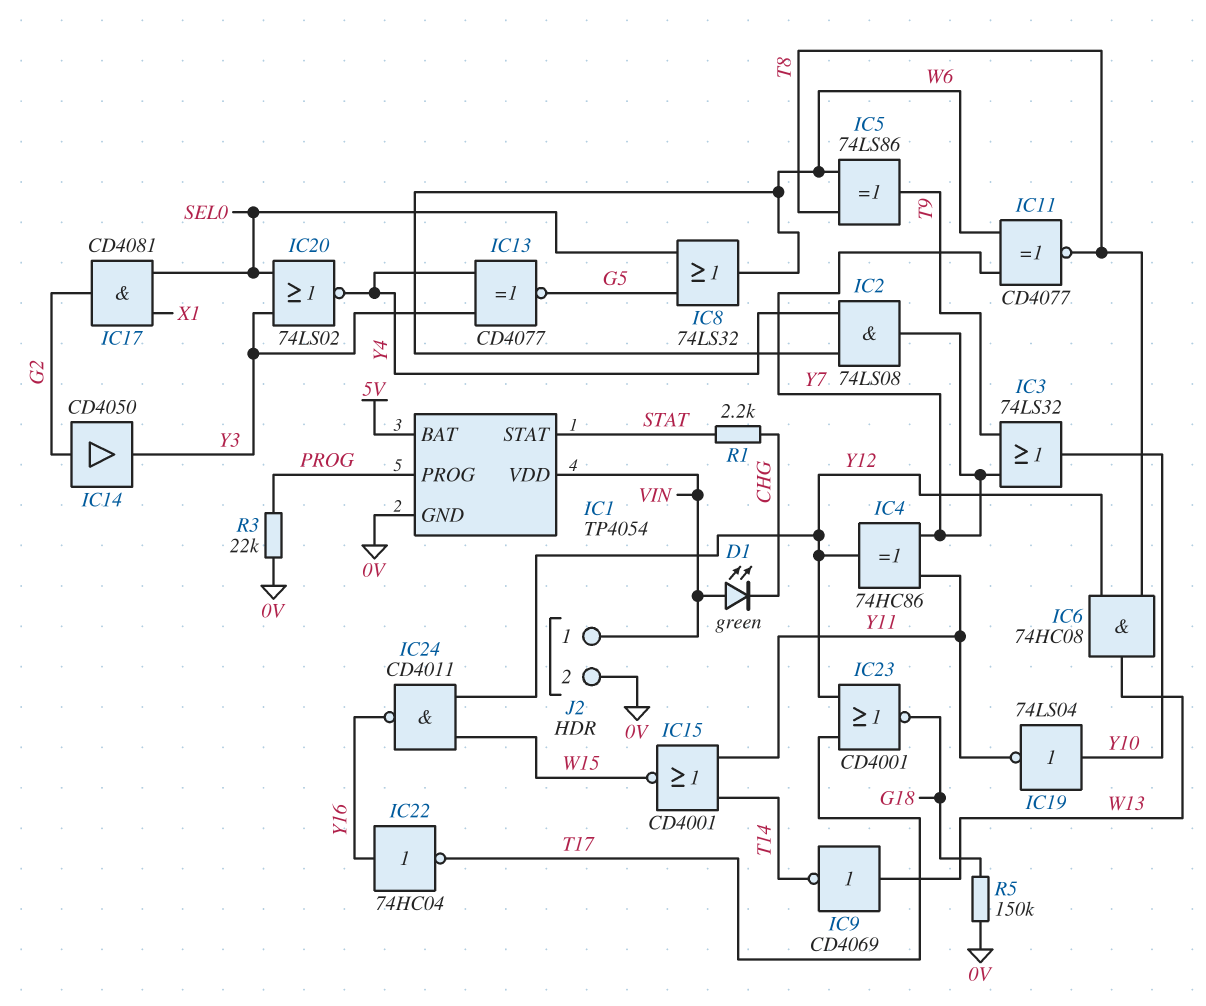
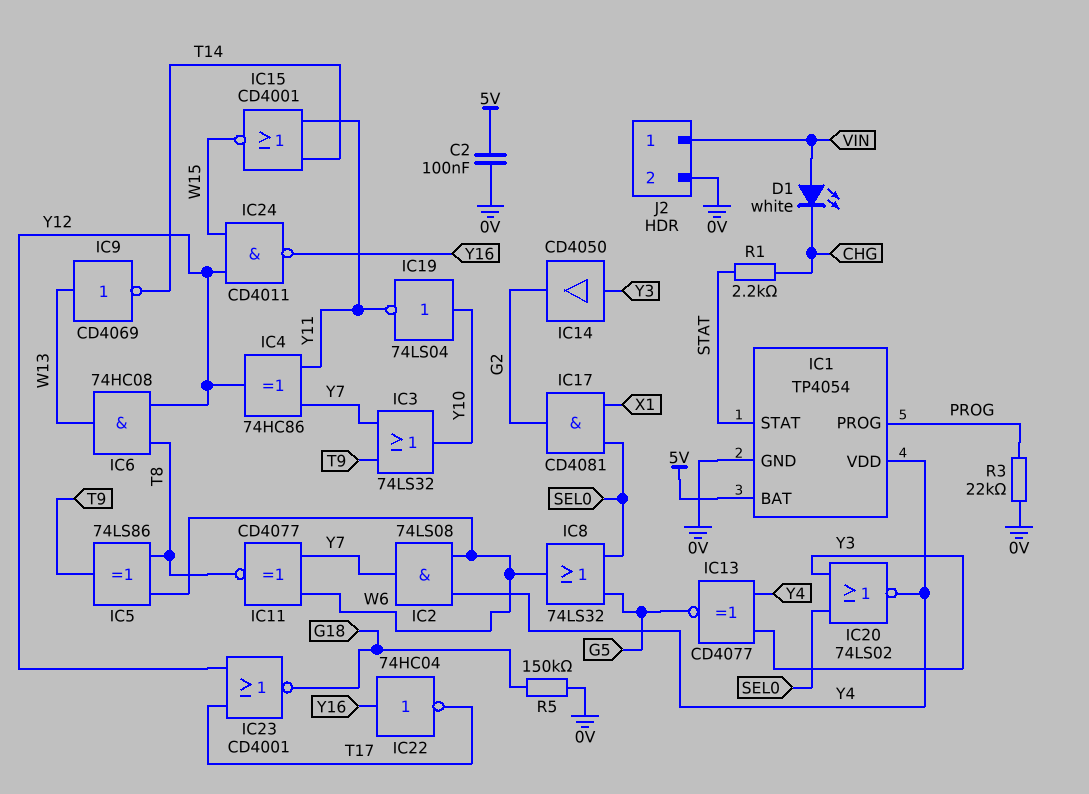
C2: none -> 100nF (0V, 5V)
D1: LED green (A VIN, K CHG) -> LED white (A VIN, K CHG)
IC1 pin VDD: VIN -> Y4
IC14: buffer CD4050 (in G2, out Y3) -> buffer CD4050 (in Y3, out G2)

